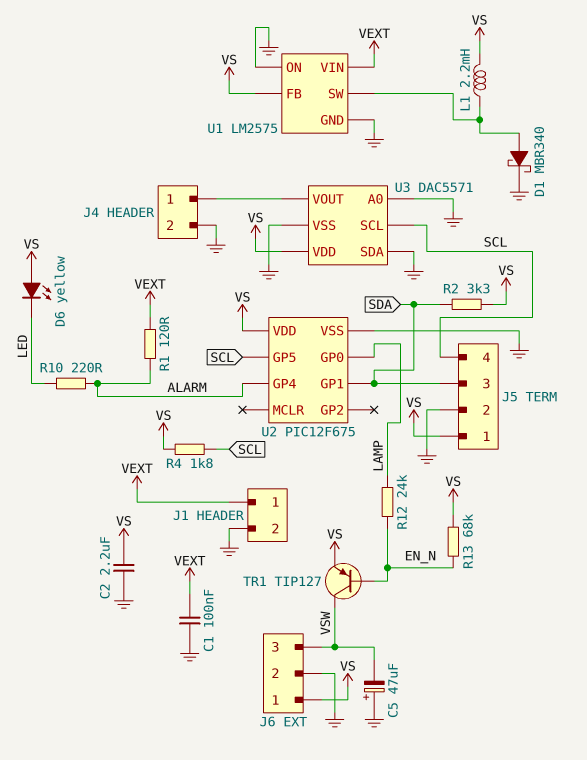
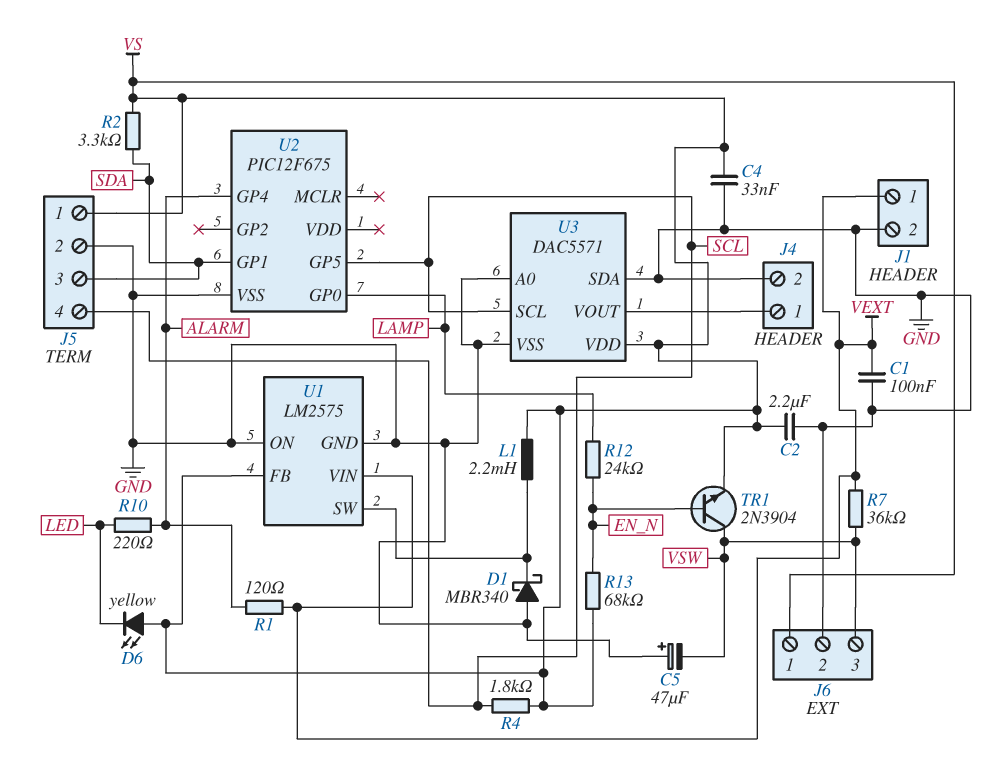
C4: none -> 33nF (GND, VS)
D1: schottky MBR340 (A U1/SW, K GND) -> schottky MBR340 (A GND, K U1/SW)
R7: none -> 36k (VEXT, VSW)
TR1: PNP TIP127 (B EN_N, C VSW, E VS) -> NPN 2N3904 (B EN_N, C VSW, E VS)
U2 pin VDD: VS -> none

